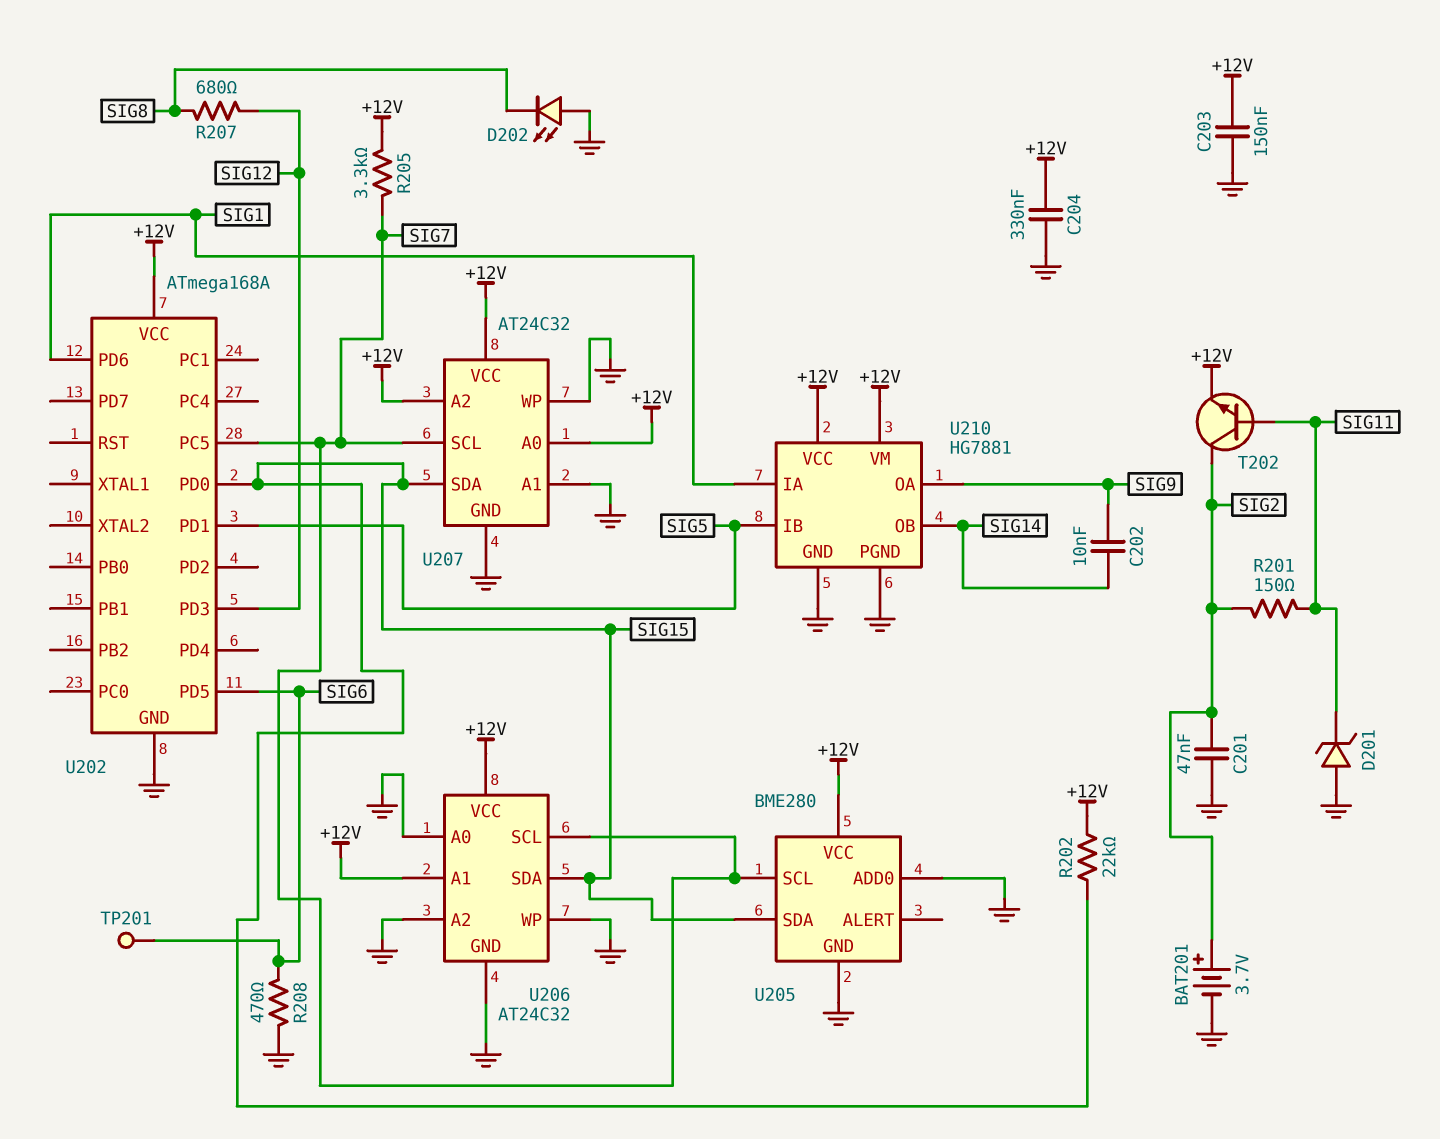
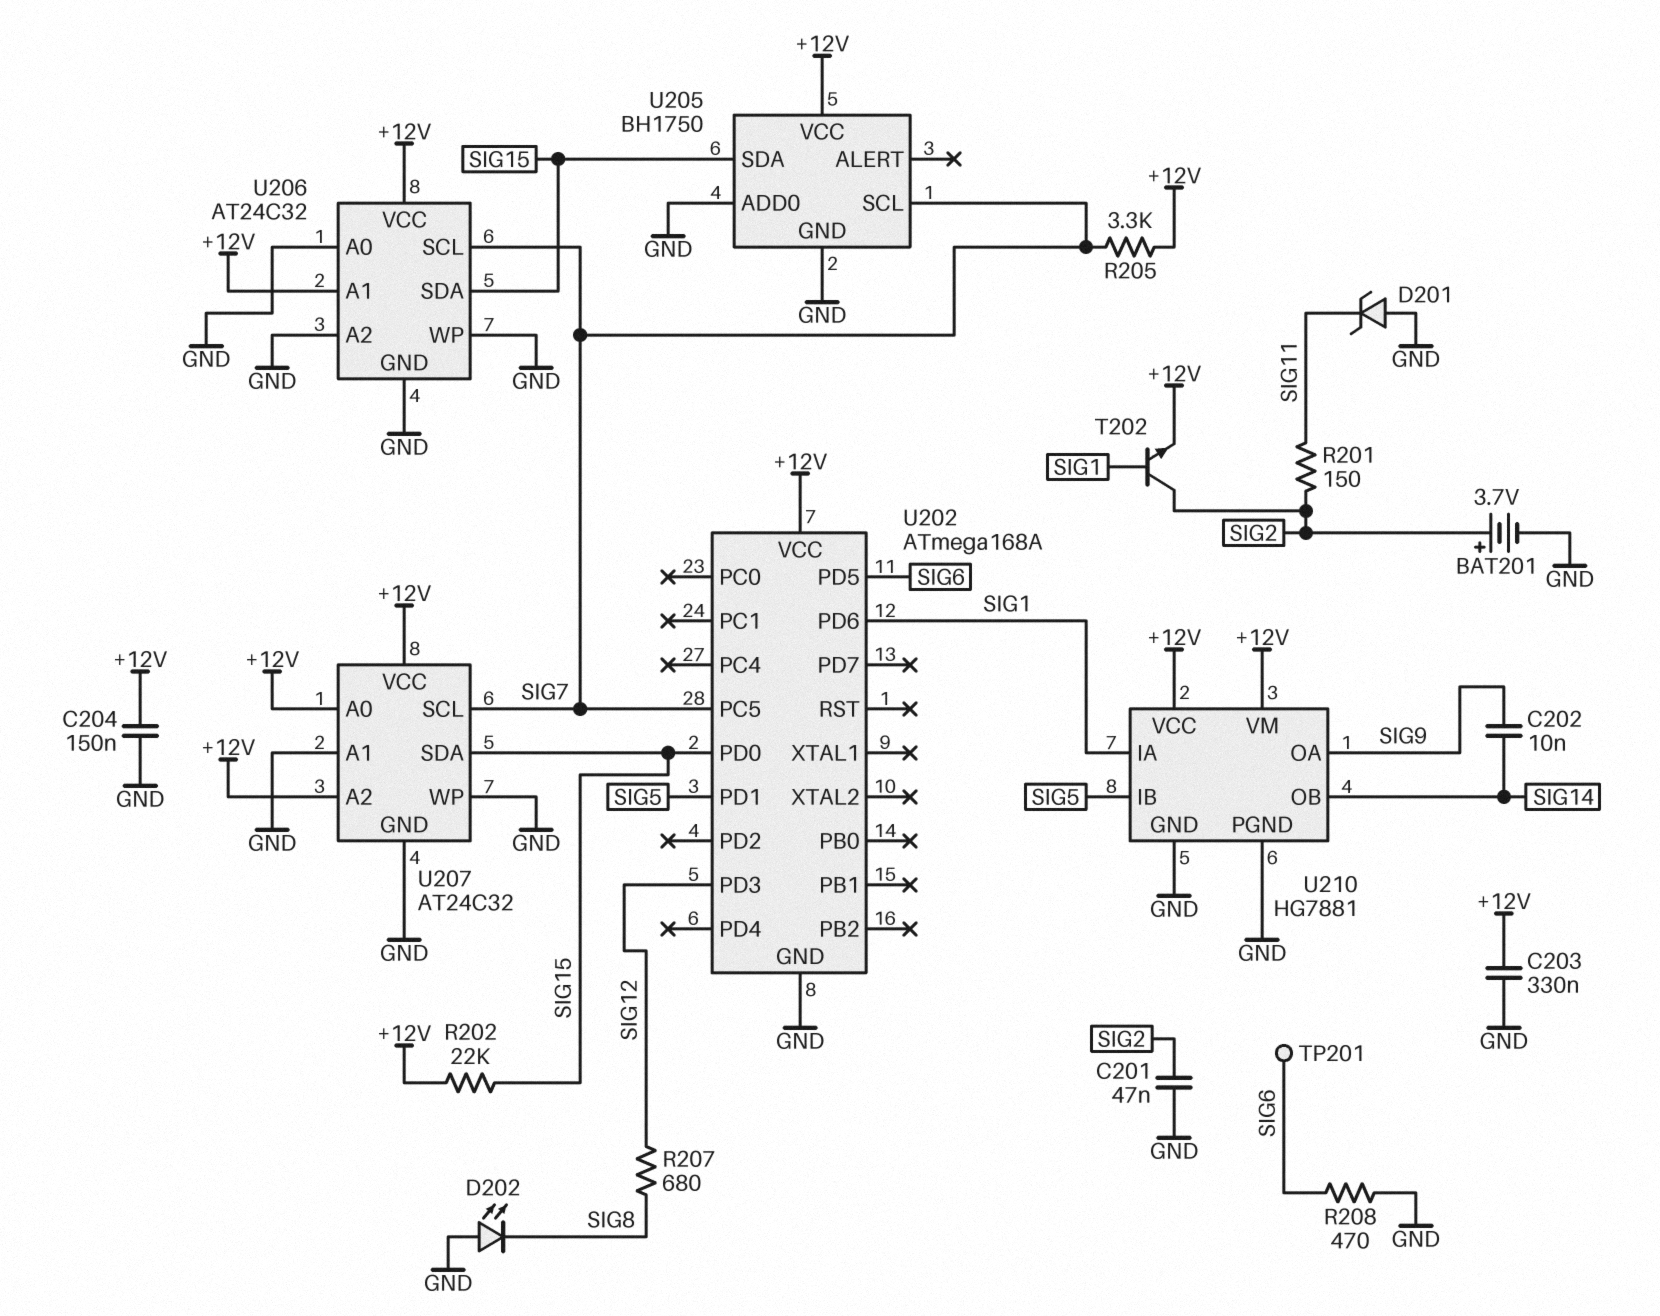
C203: 150nF (+12V, GND) -> 330nF (+12V, GND)
C204: 330nF (+12V, GND) -> 150nF (+12V, GND)
T202: NPN (B SIG11, C SIG2, E +12V) -> NPN (B SIG1, C SIG2, E +12V)
U205: BME280 -> BH1750

